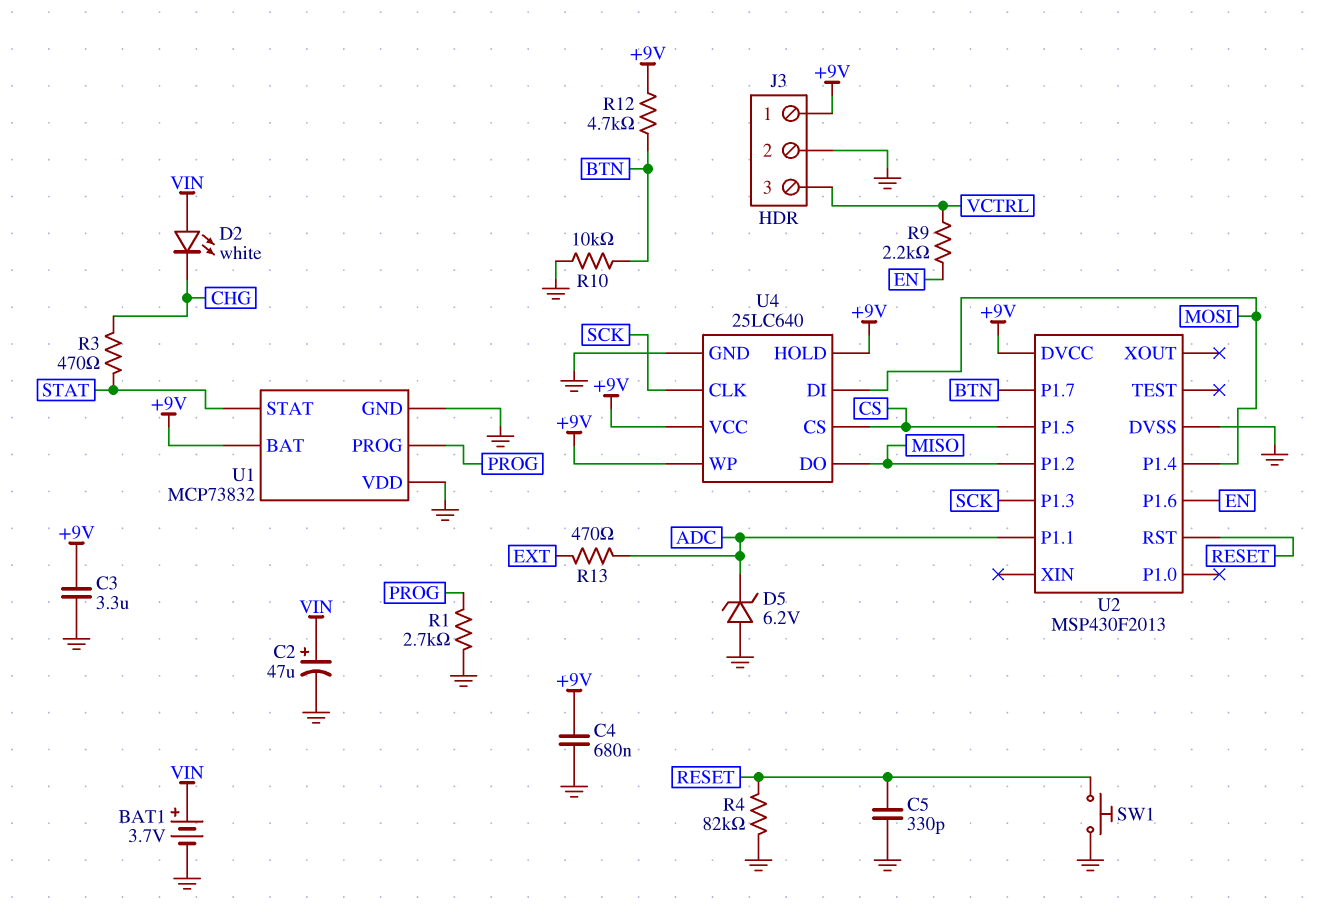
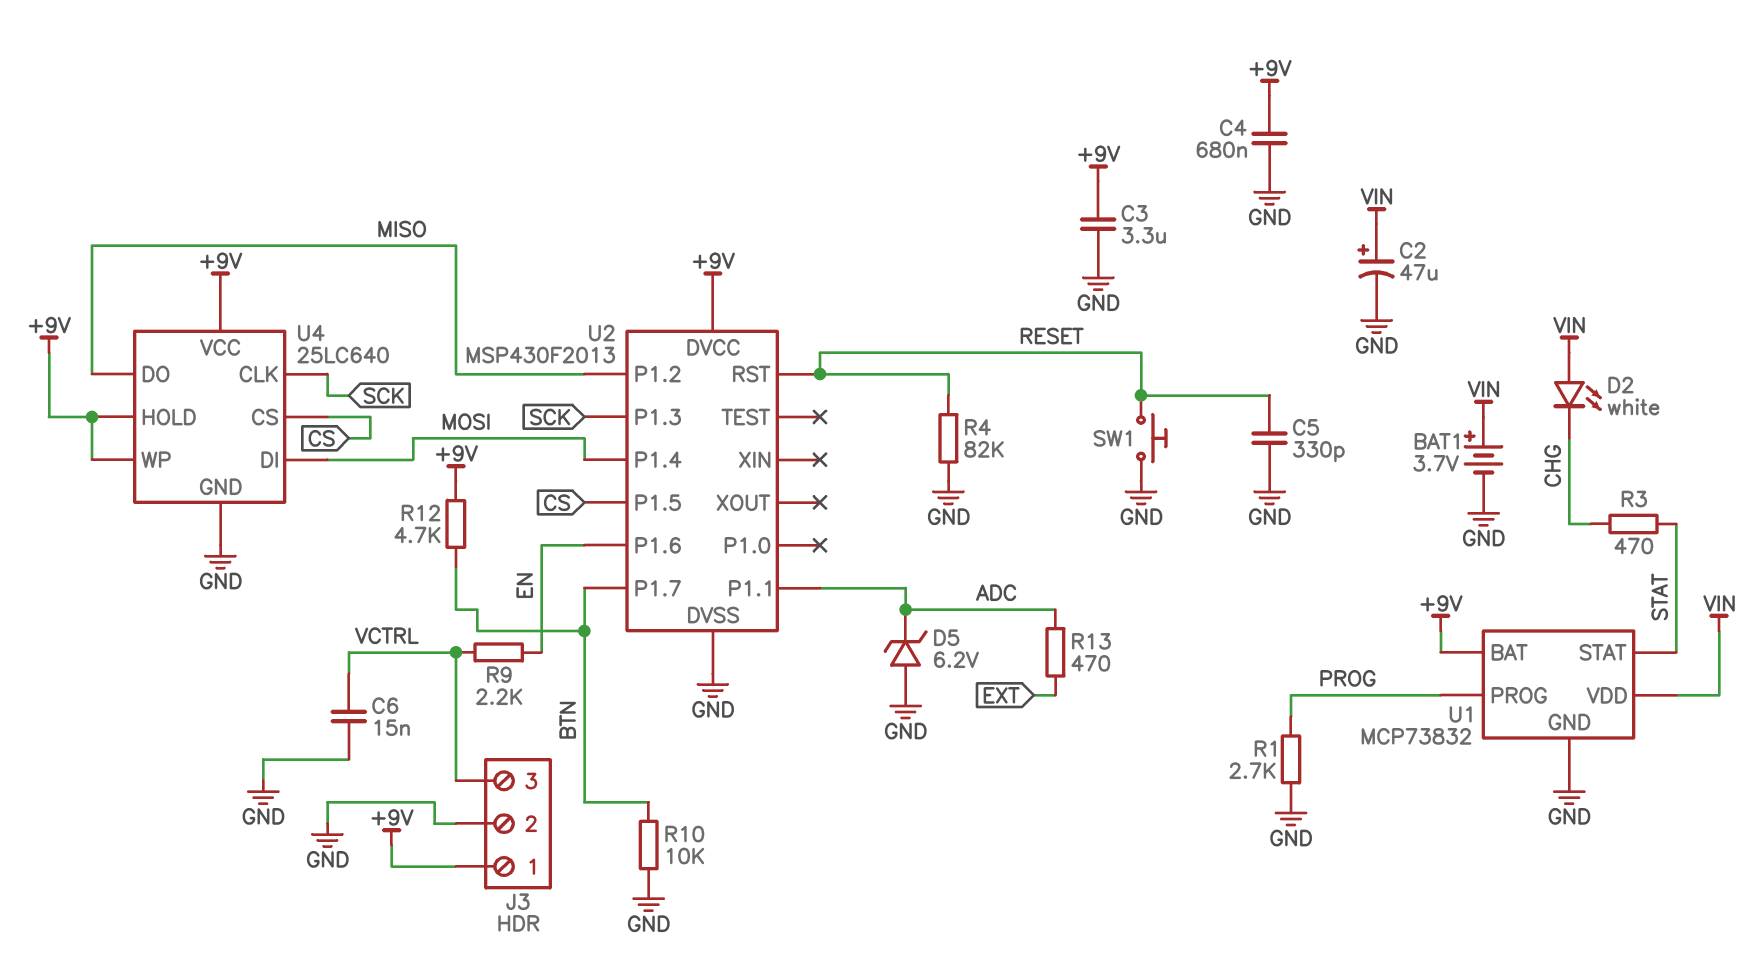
C6: none -> 15nF (GND, VCTRL)
U1 pin VDD: GND -> VIN

